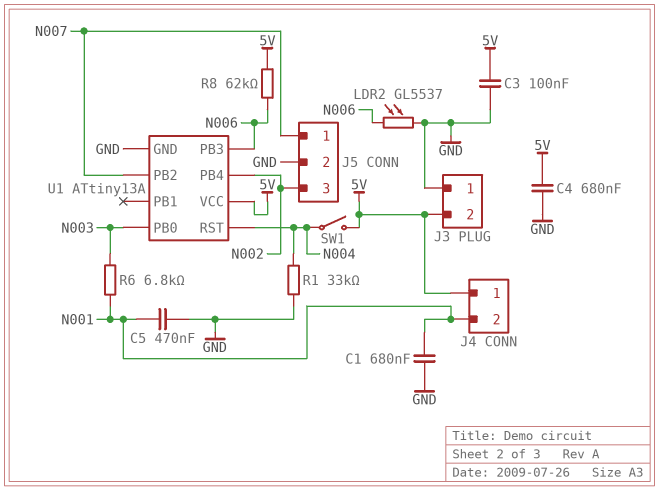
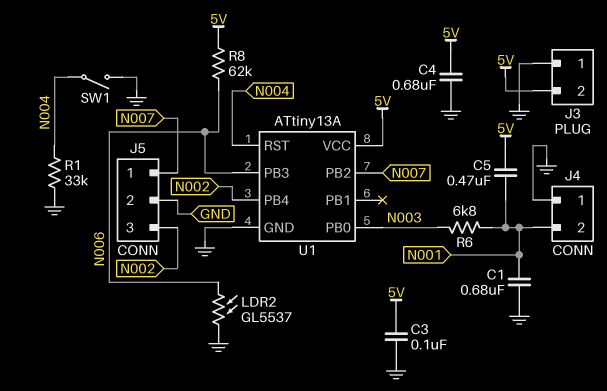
C5: 470nF (GND, N001) -> 470nF (5V, N001)
J4 pin 1: 5V -> GND
SW1: switch (5V, N004) -> switch (GND, N004)

